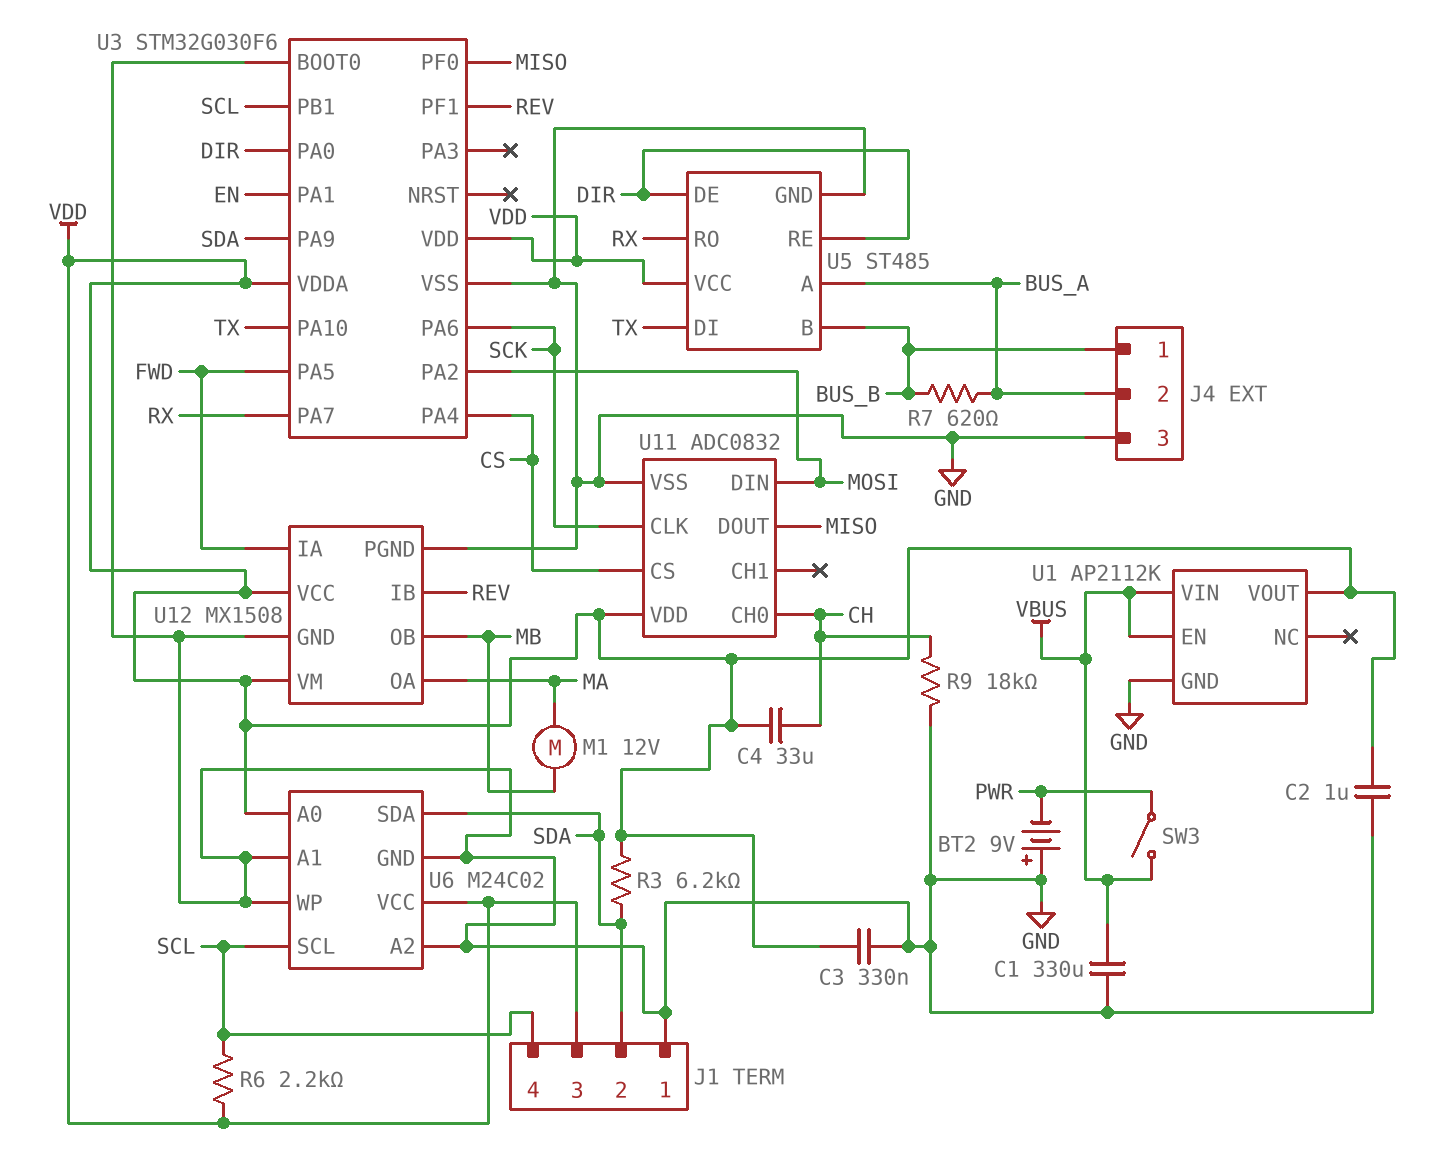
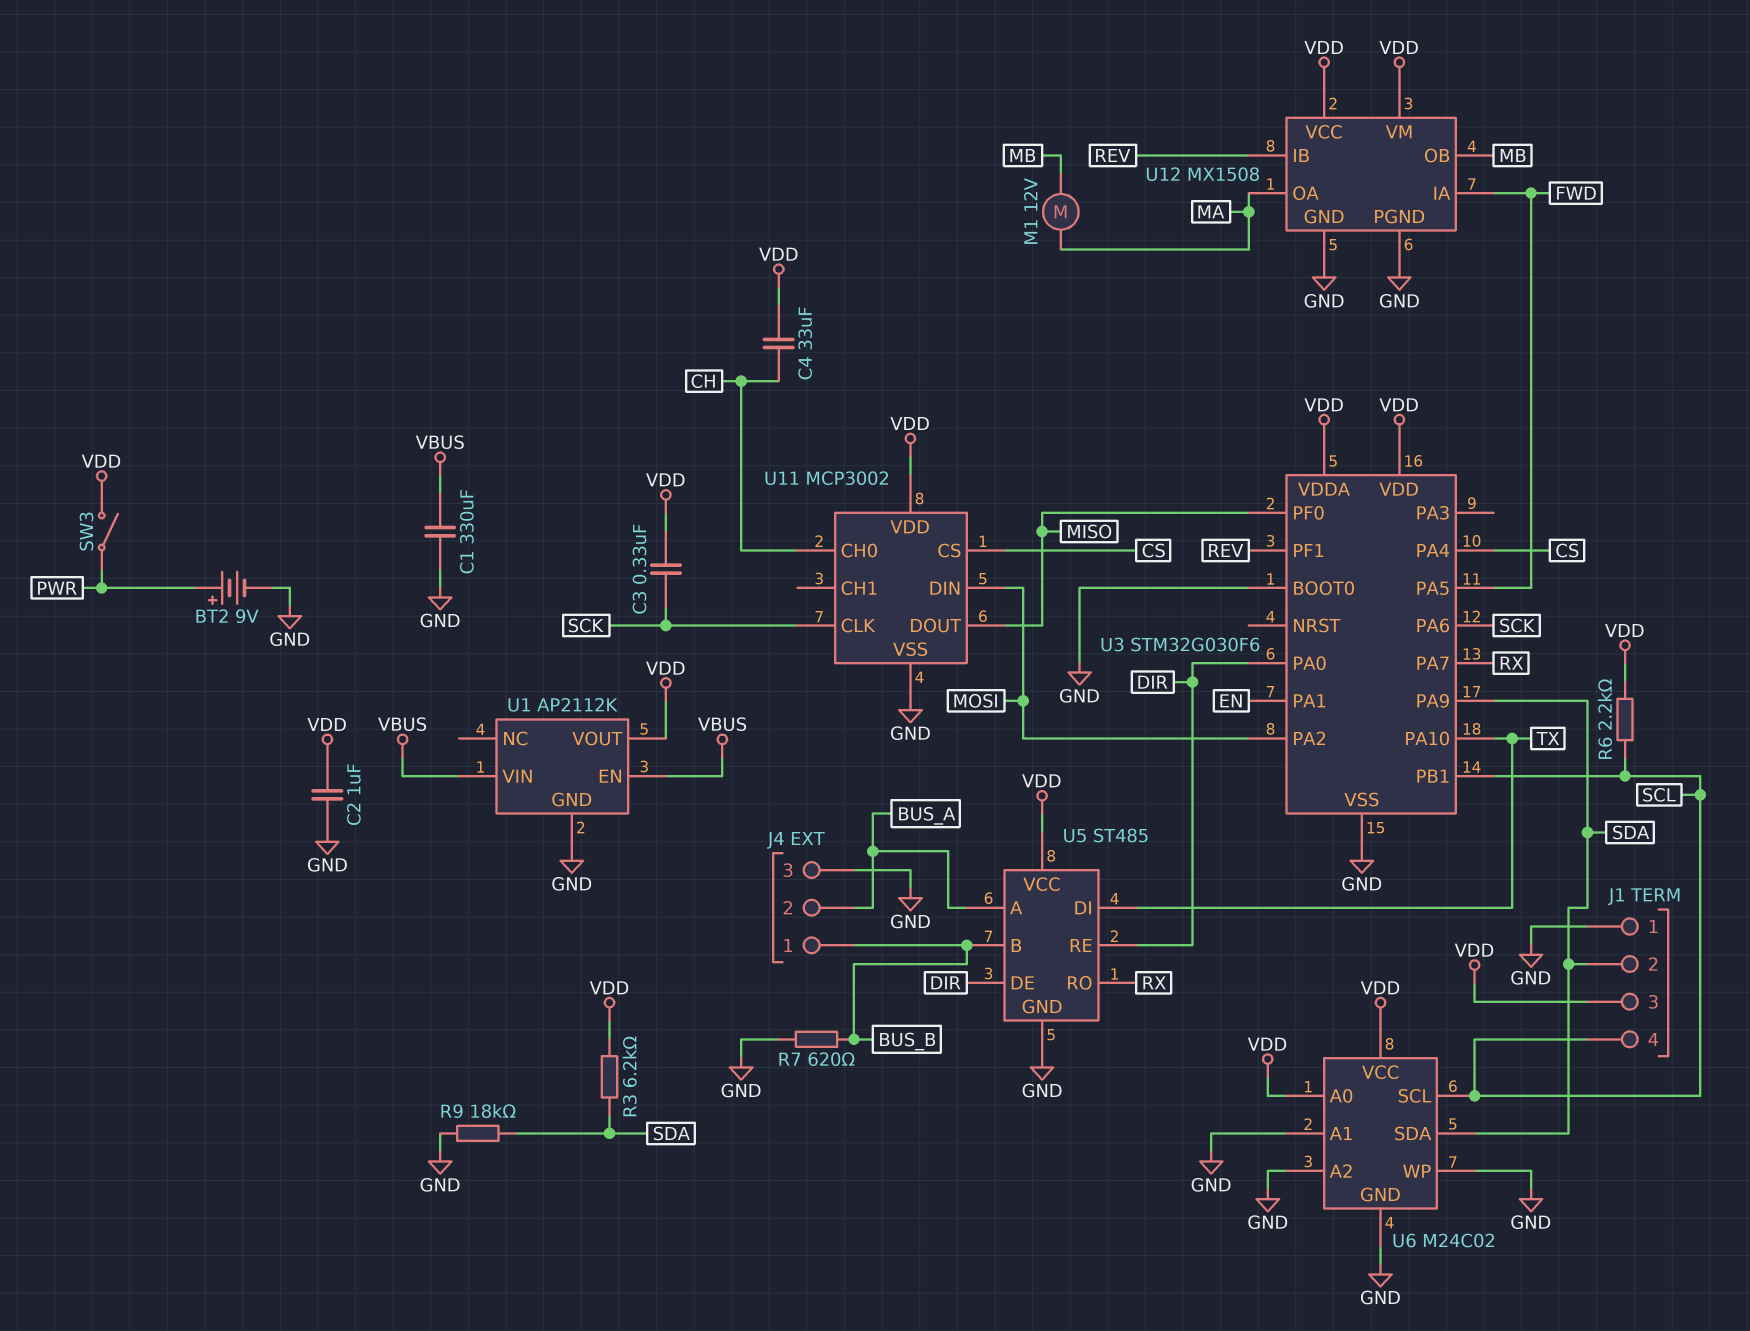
BT2: 9V (plus GND, minus PWR) -> 9V (plus PWR, minus GND)
C3: 330nF (GND, VDD) -> 330nF (SCK, VDD)
R7: 620 (BUS_A, BUS_B) -> 620 (BUS_B, GND)
R9: 18k (CH, GND) -> 18k (GND, SDA)
SW3: switch (PWR, VBUS) -> switch (PWR, VDD)
U11: ADC0832 -> MCP3002

